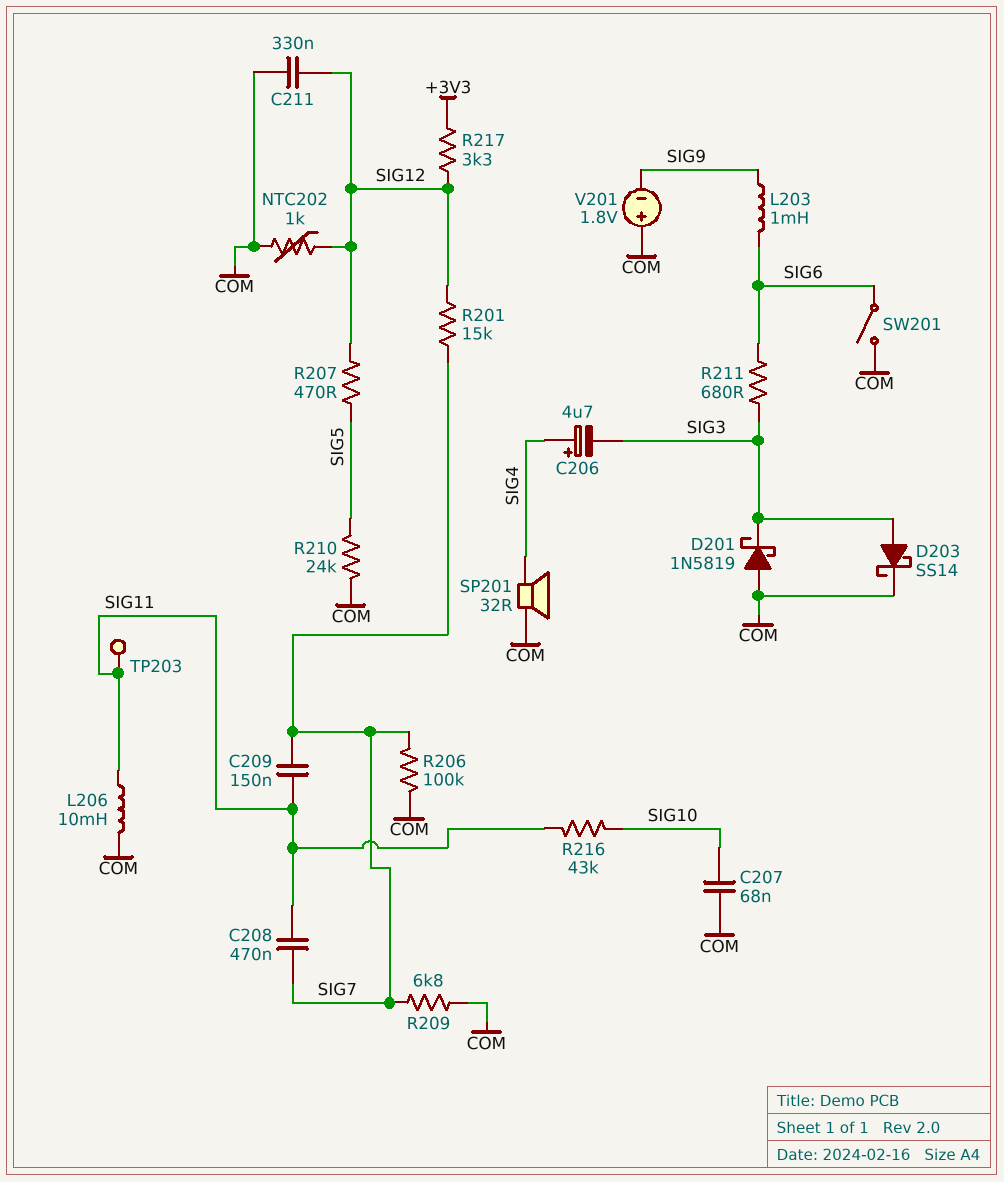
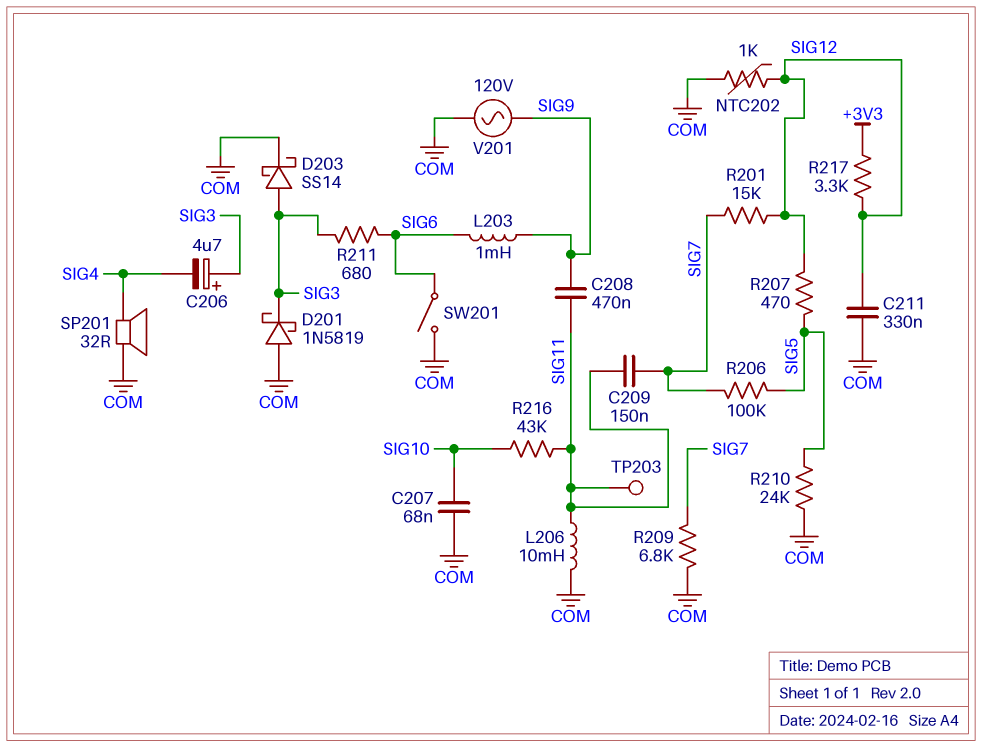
C206: 4.7uF (plus SIG4, minus SIG3) -> 4.7uF (plus SIG3, minus SIG4)
C208: 470nF (SIG7, SIG11) -> 470nF (SIG9, SIG11)
R206: 100k (COM, SIG7) -> 100k (SIG5, SIG7)
V201: 1.8V (plus COM, minus SIG9) -> AC 120V (COM, SIG9)

